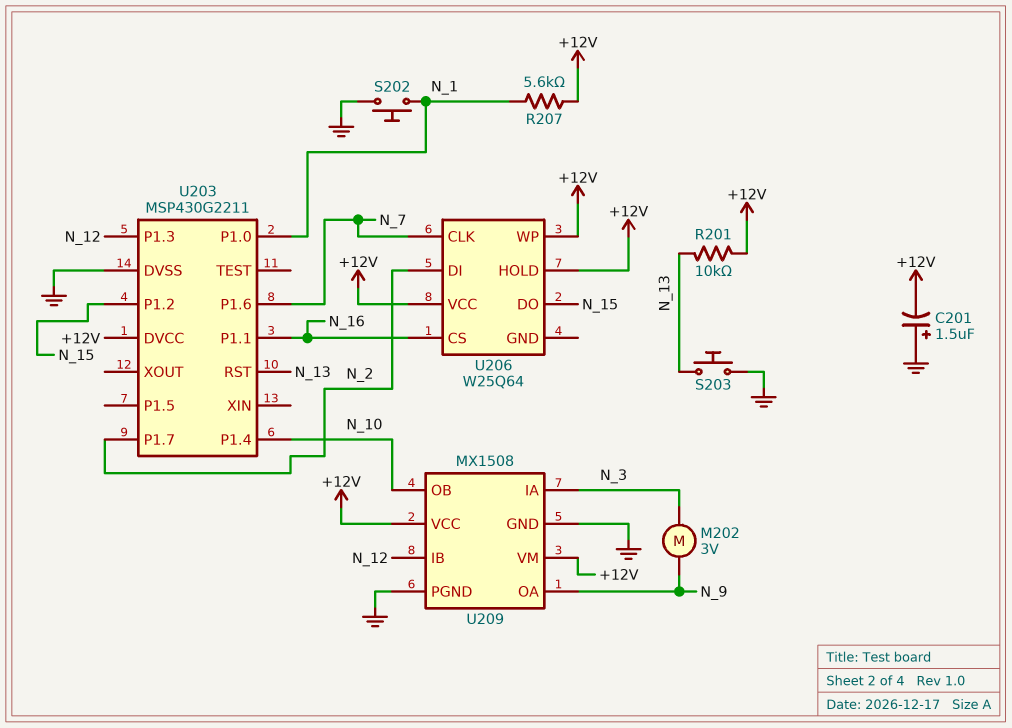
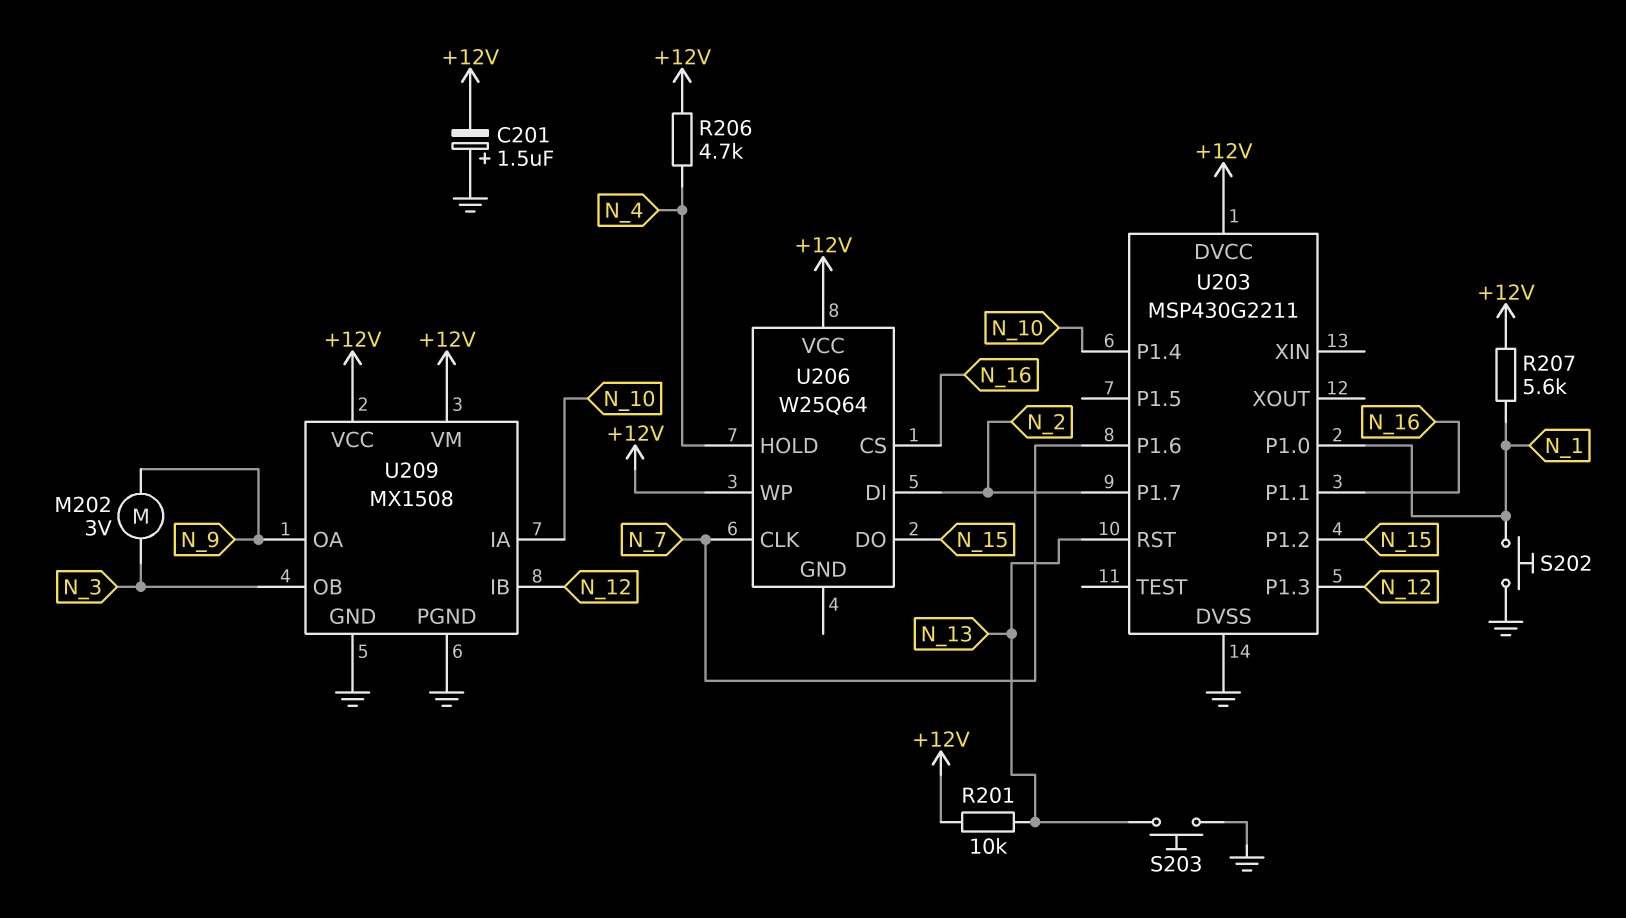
R206: none -> 4.7k (+12V, N_4)
U206 pin HOLD: +12V -> N_4
U209 pin IA: N_3 -> N_10
U209 pin OB: N_10 -> N_3

